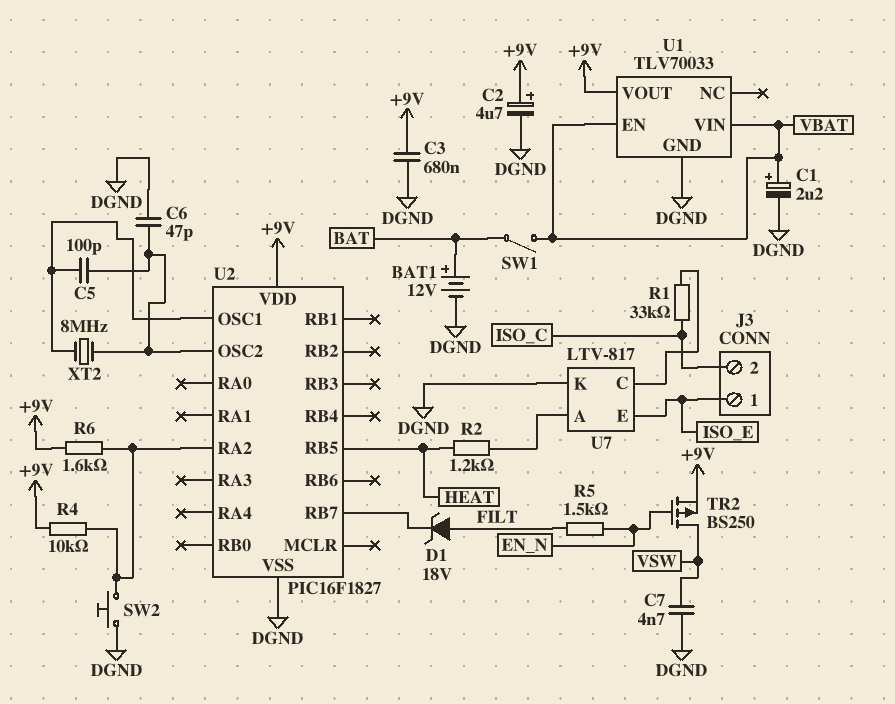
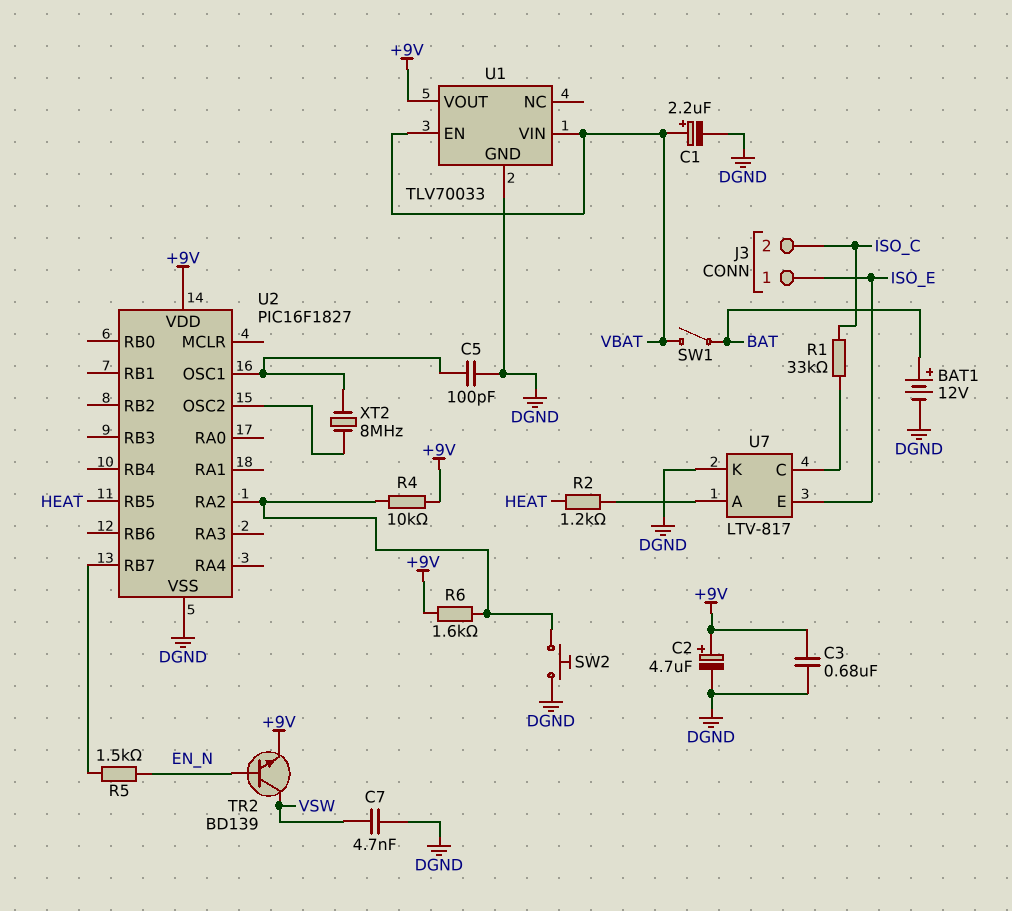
C5: 100pF (U2/OSC1, U2/OSC2) -> 100pF (DGND, U2/OSC1)
C6: 47pF (DGND, U2/OSC2) -> none
D1: zener 18V (A FILT, K U2/RB7) -> none
R5: 1.5k (EN_N, FILT) -> 1.5k (EN_N, U2/RB7)
TR2: PMOS BS250 (G EN_N, D VSW, S +9V) -> NPN BD139 (B EN_N, C VSW, E +9V)

